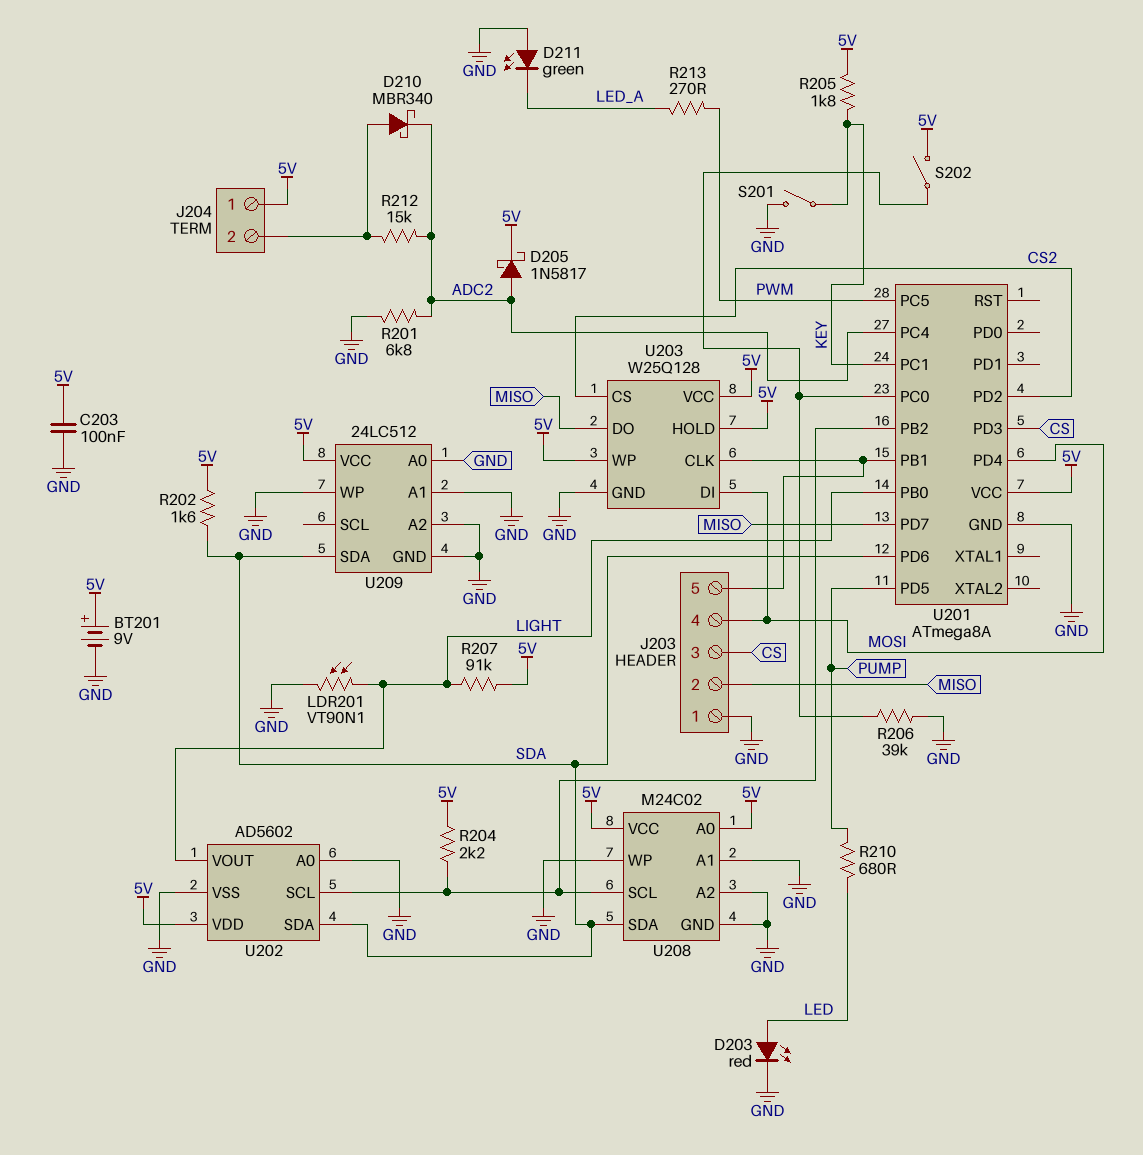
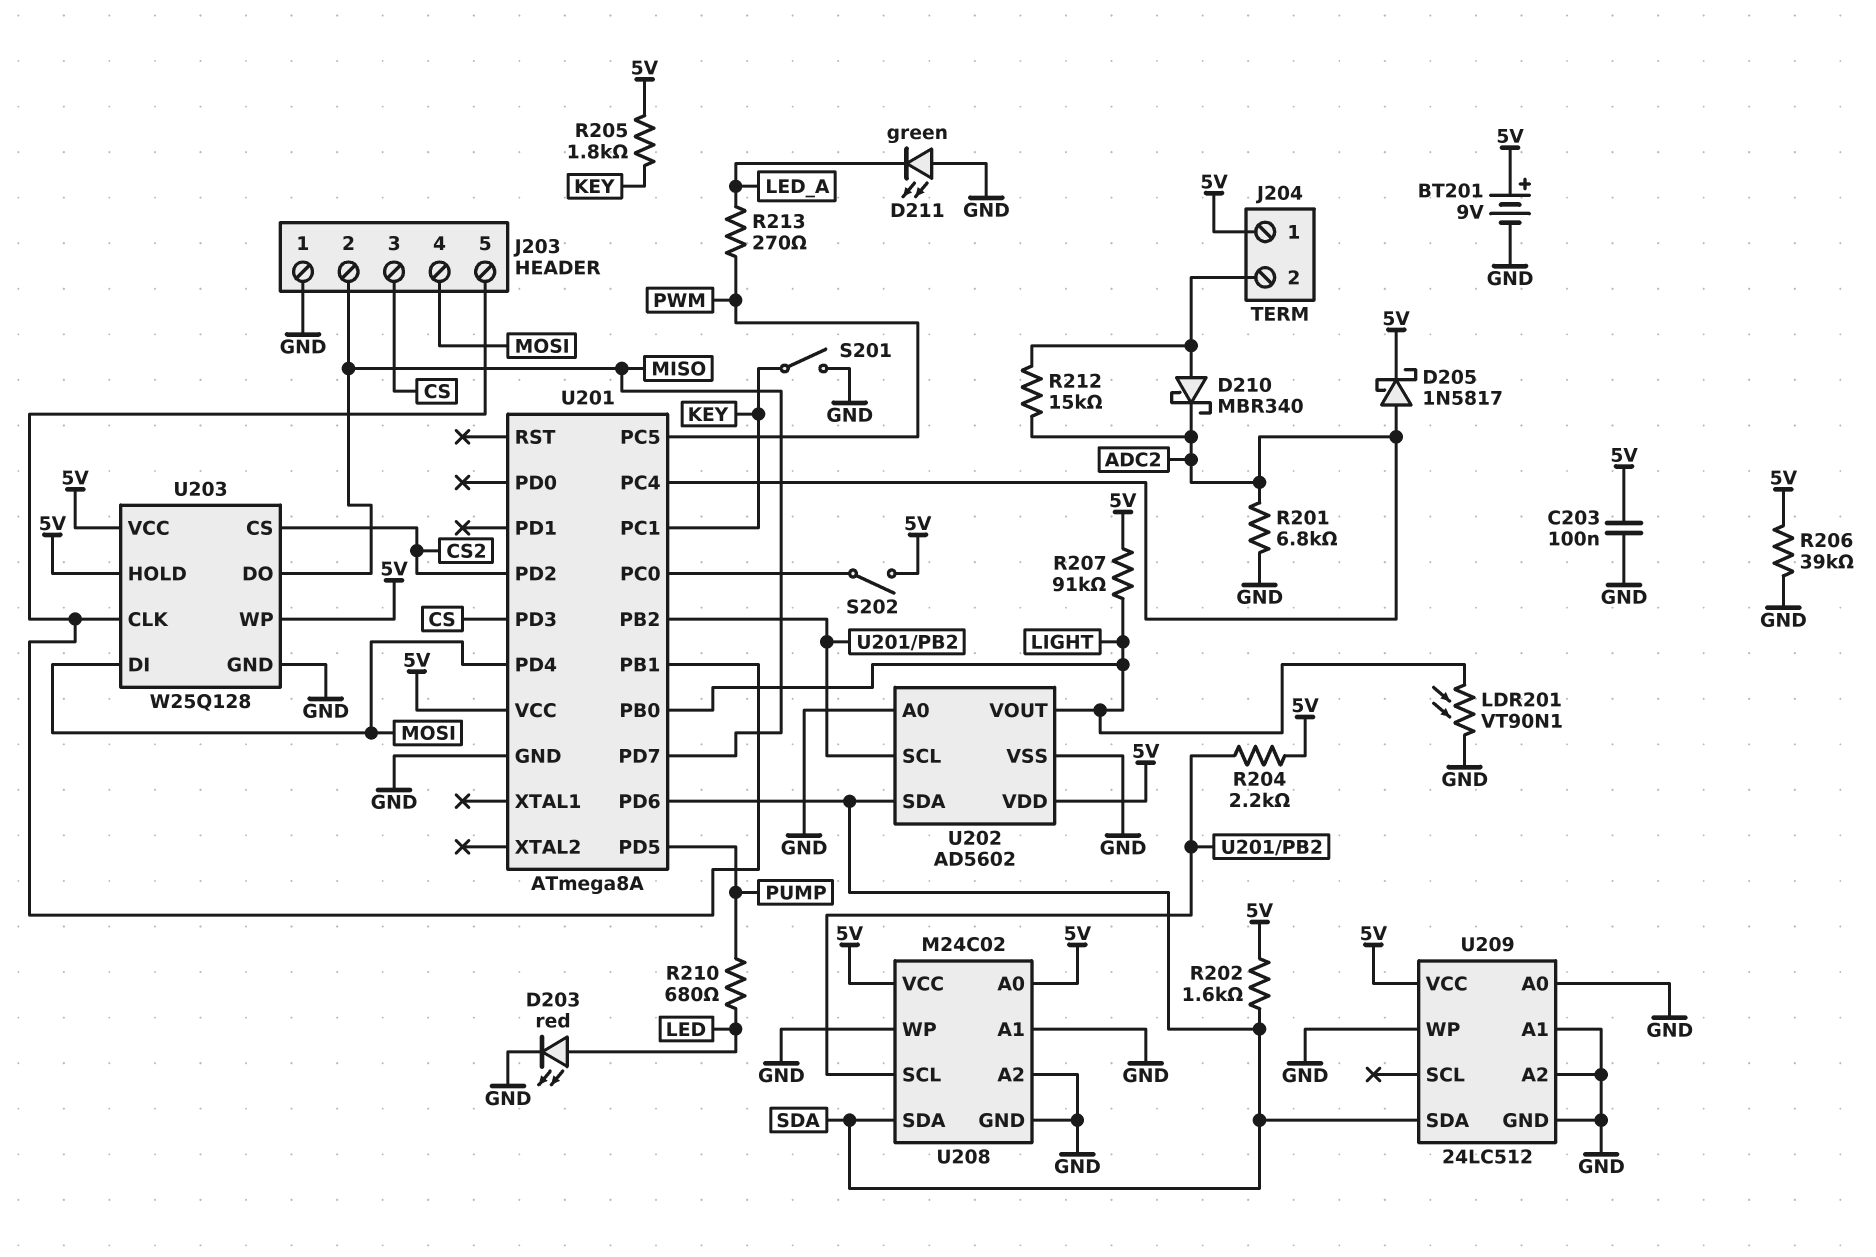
R206: 39k (GND, U201/PC0) -> 39k (5V, GND)

